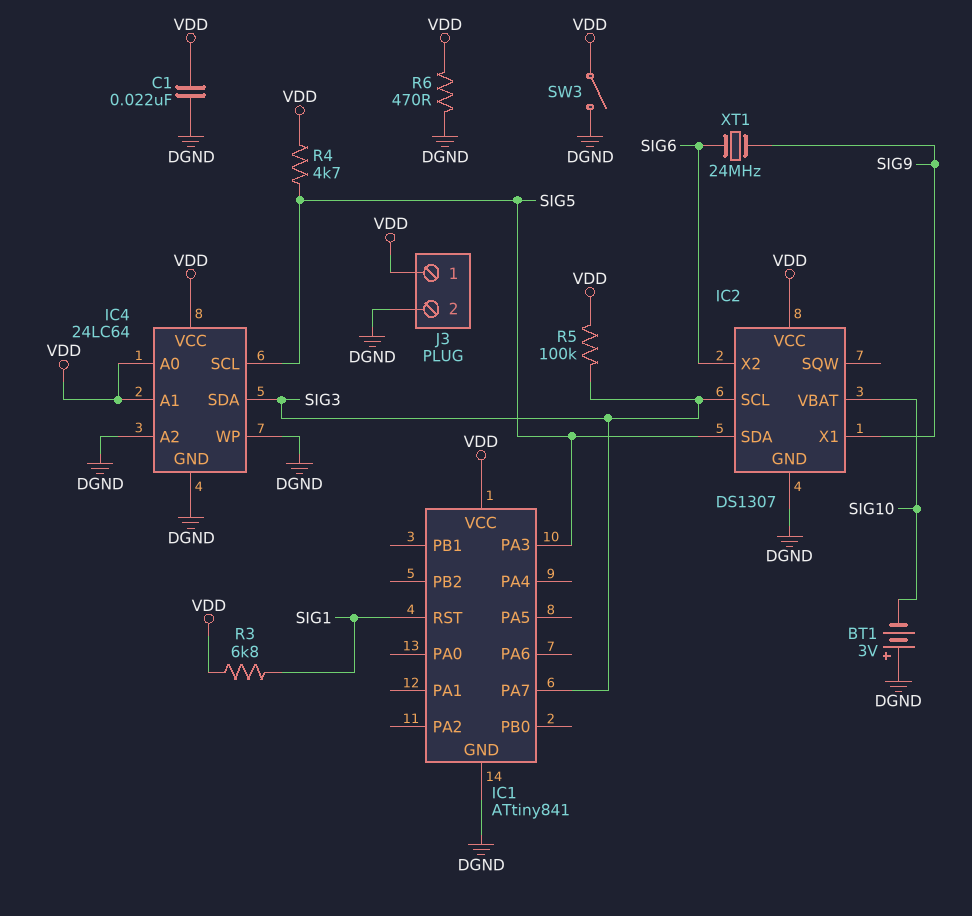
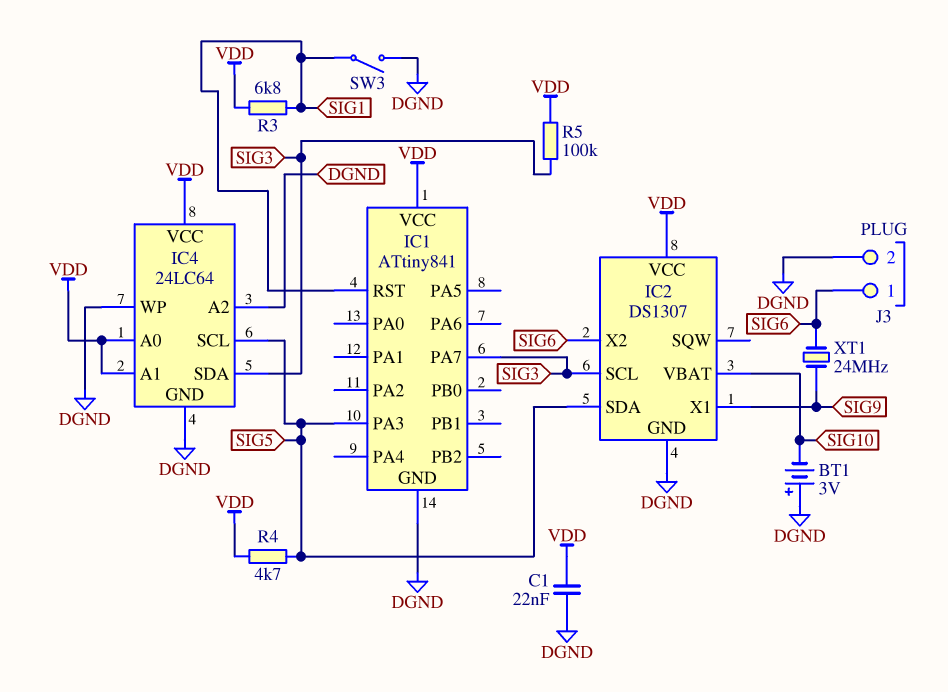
J3 pin 1: VDD -> SIG6
R6: 470 (DGND, VDD) -> none
SW3: switch (DGND, VDD) -> switch (DGND, SIG1)

